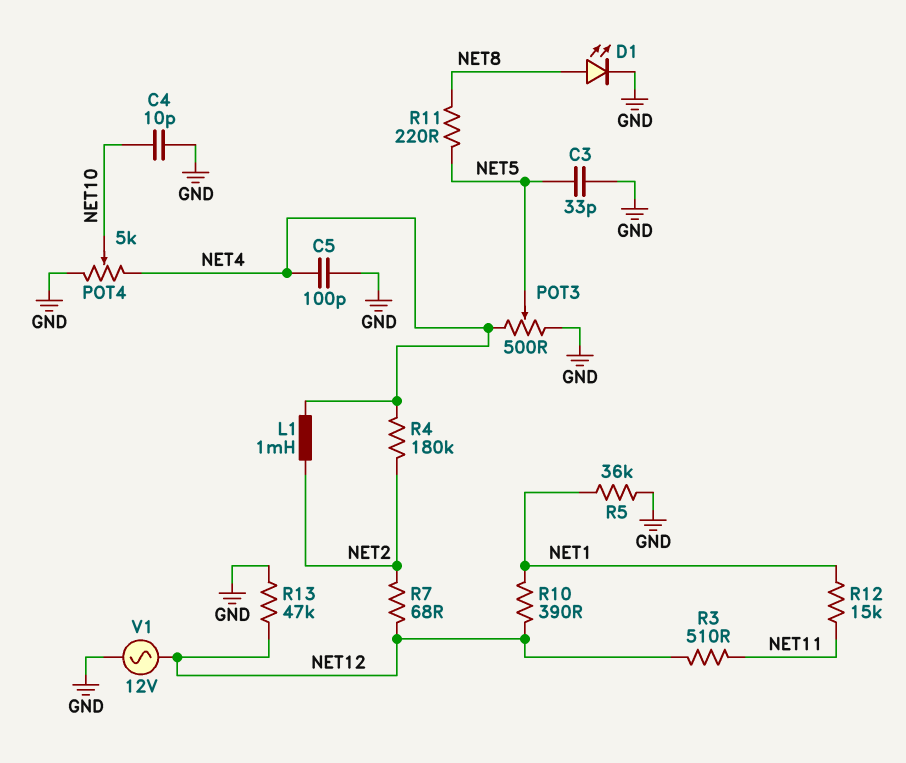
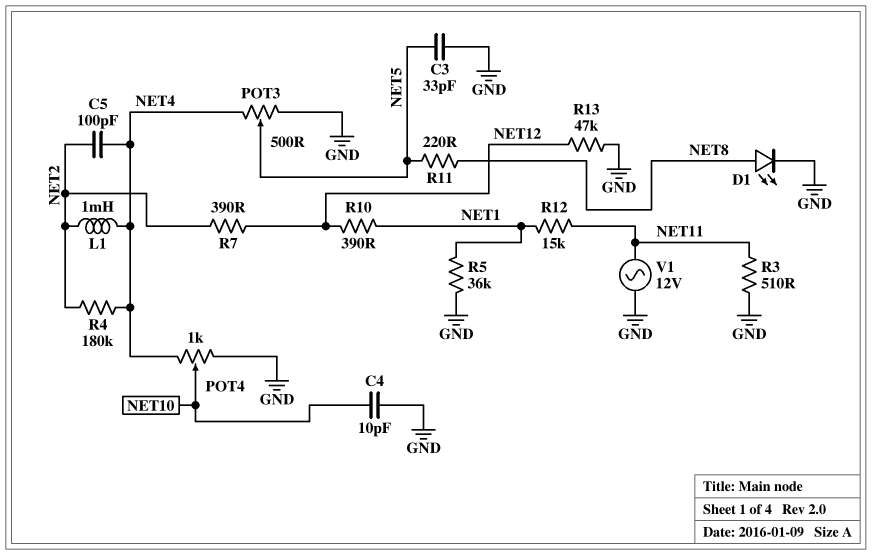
C5: 100pF (GND, NET4) -> 100pF (NET2, NET4)
POT4: 5k (GND, NET4, wiper NET10) -> 1k (GND, NET4, wiper NET10)
R3: 510 (NET11, NET12) -> 510 (GND, NET11)
R7: 68 (NET2, NET12) -> 390 (NET2, NET12)
V1: AC 12V (GND, NET12) -> AC 12V (GND, NET11)

